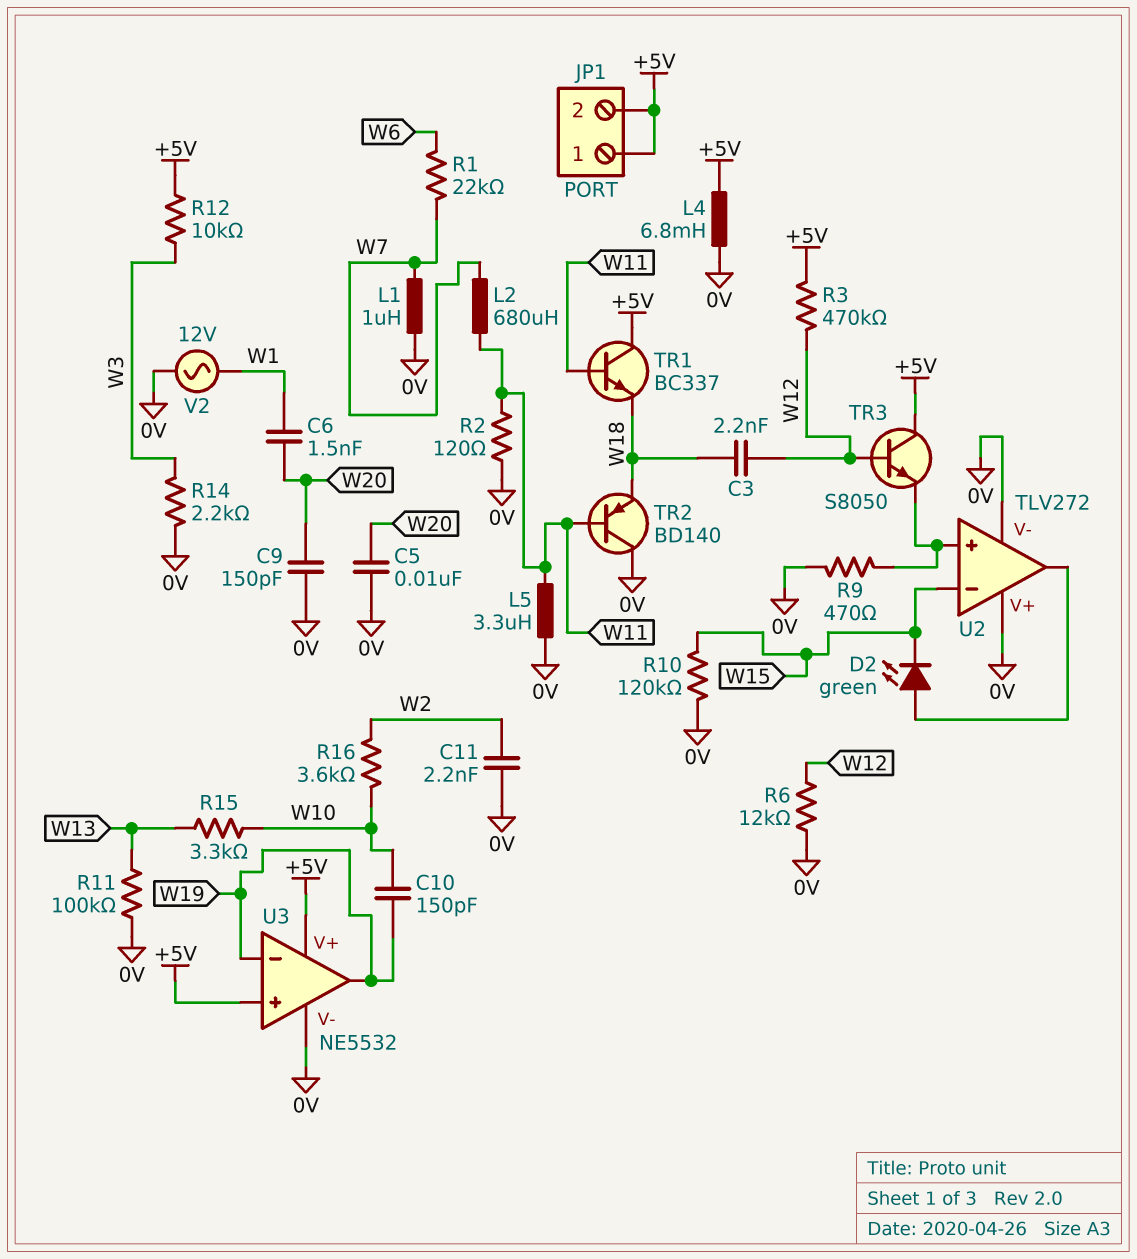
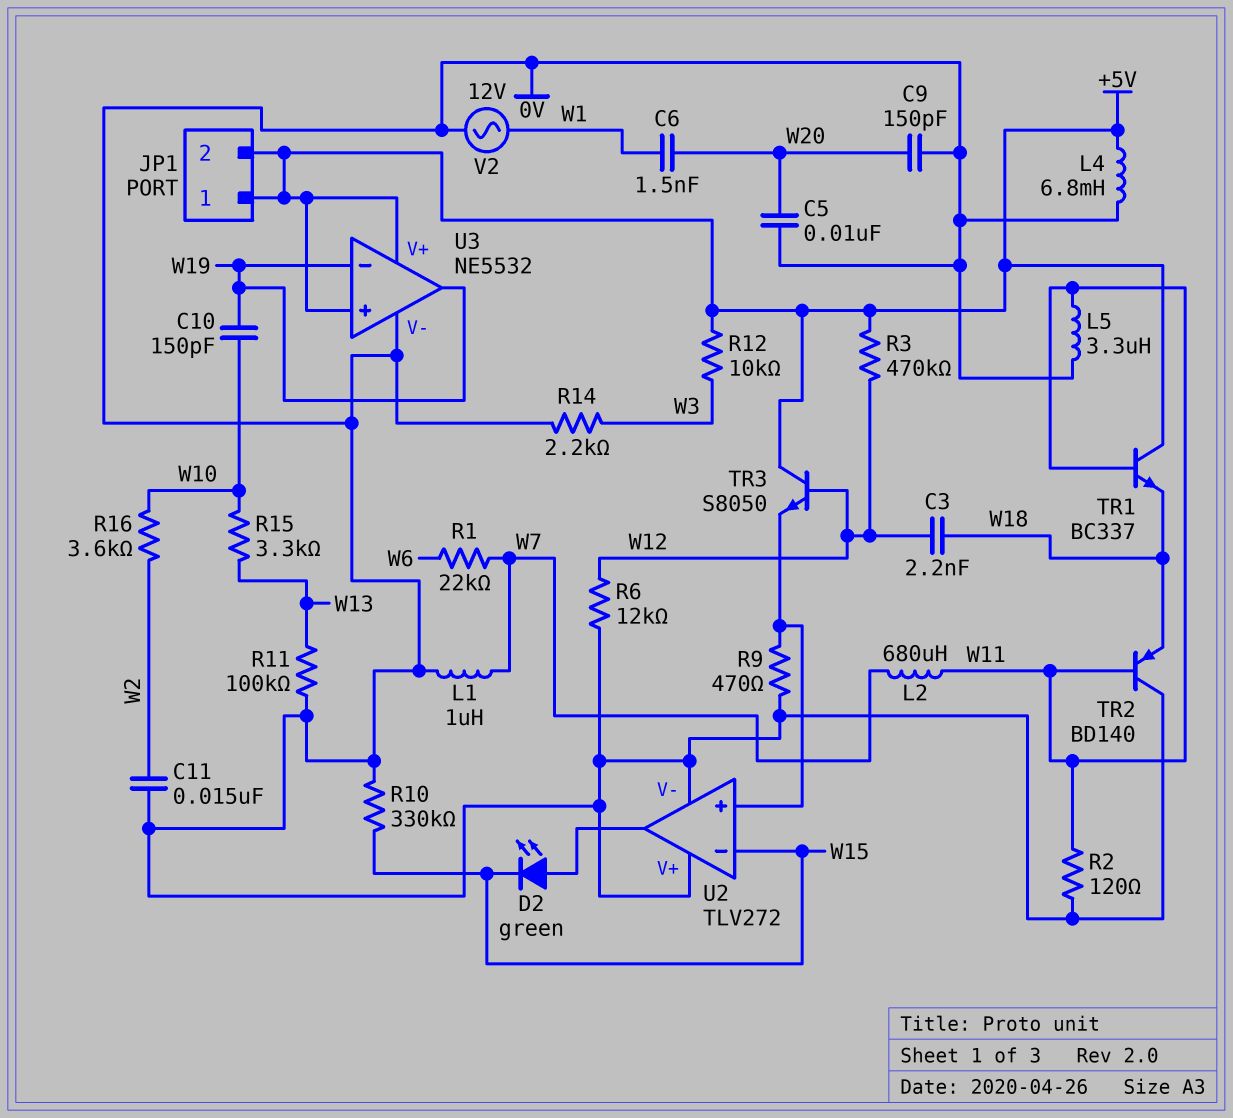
C11: 2.2nF (0V, W2) -> 15nF (0V, W2)
R10: 120k (0V, W15) -> 330k (0V, W15)

